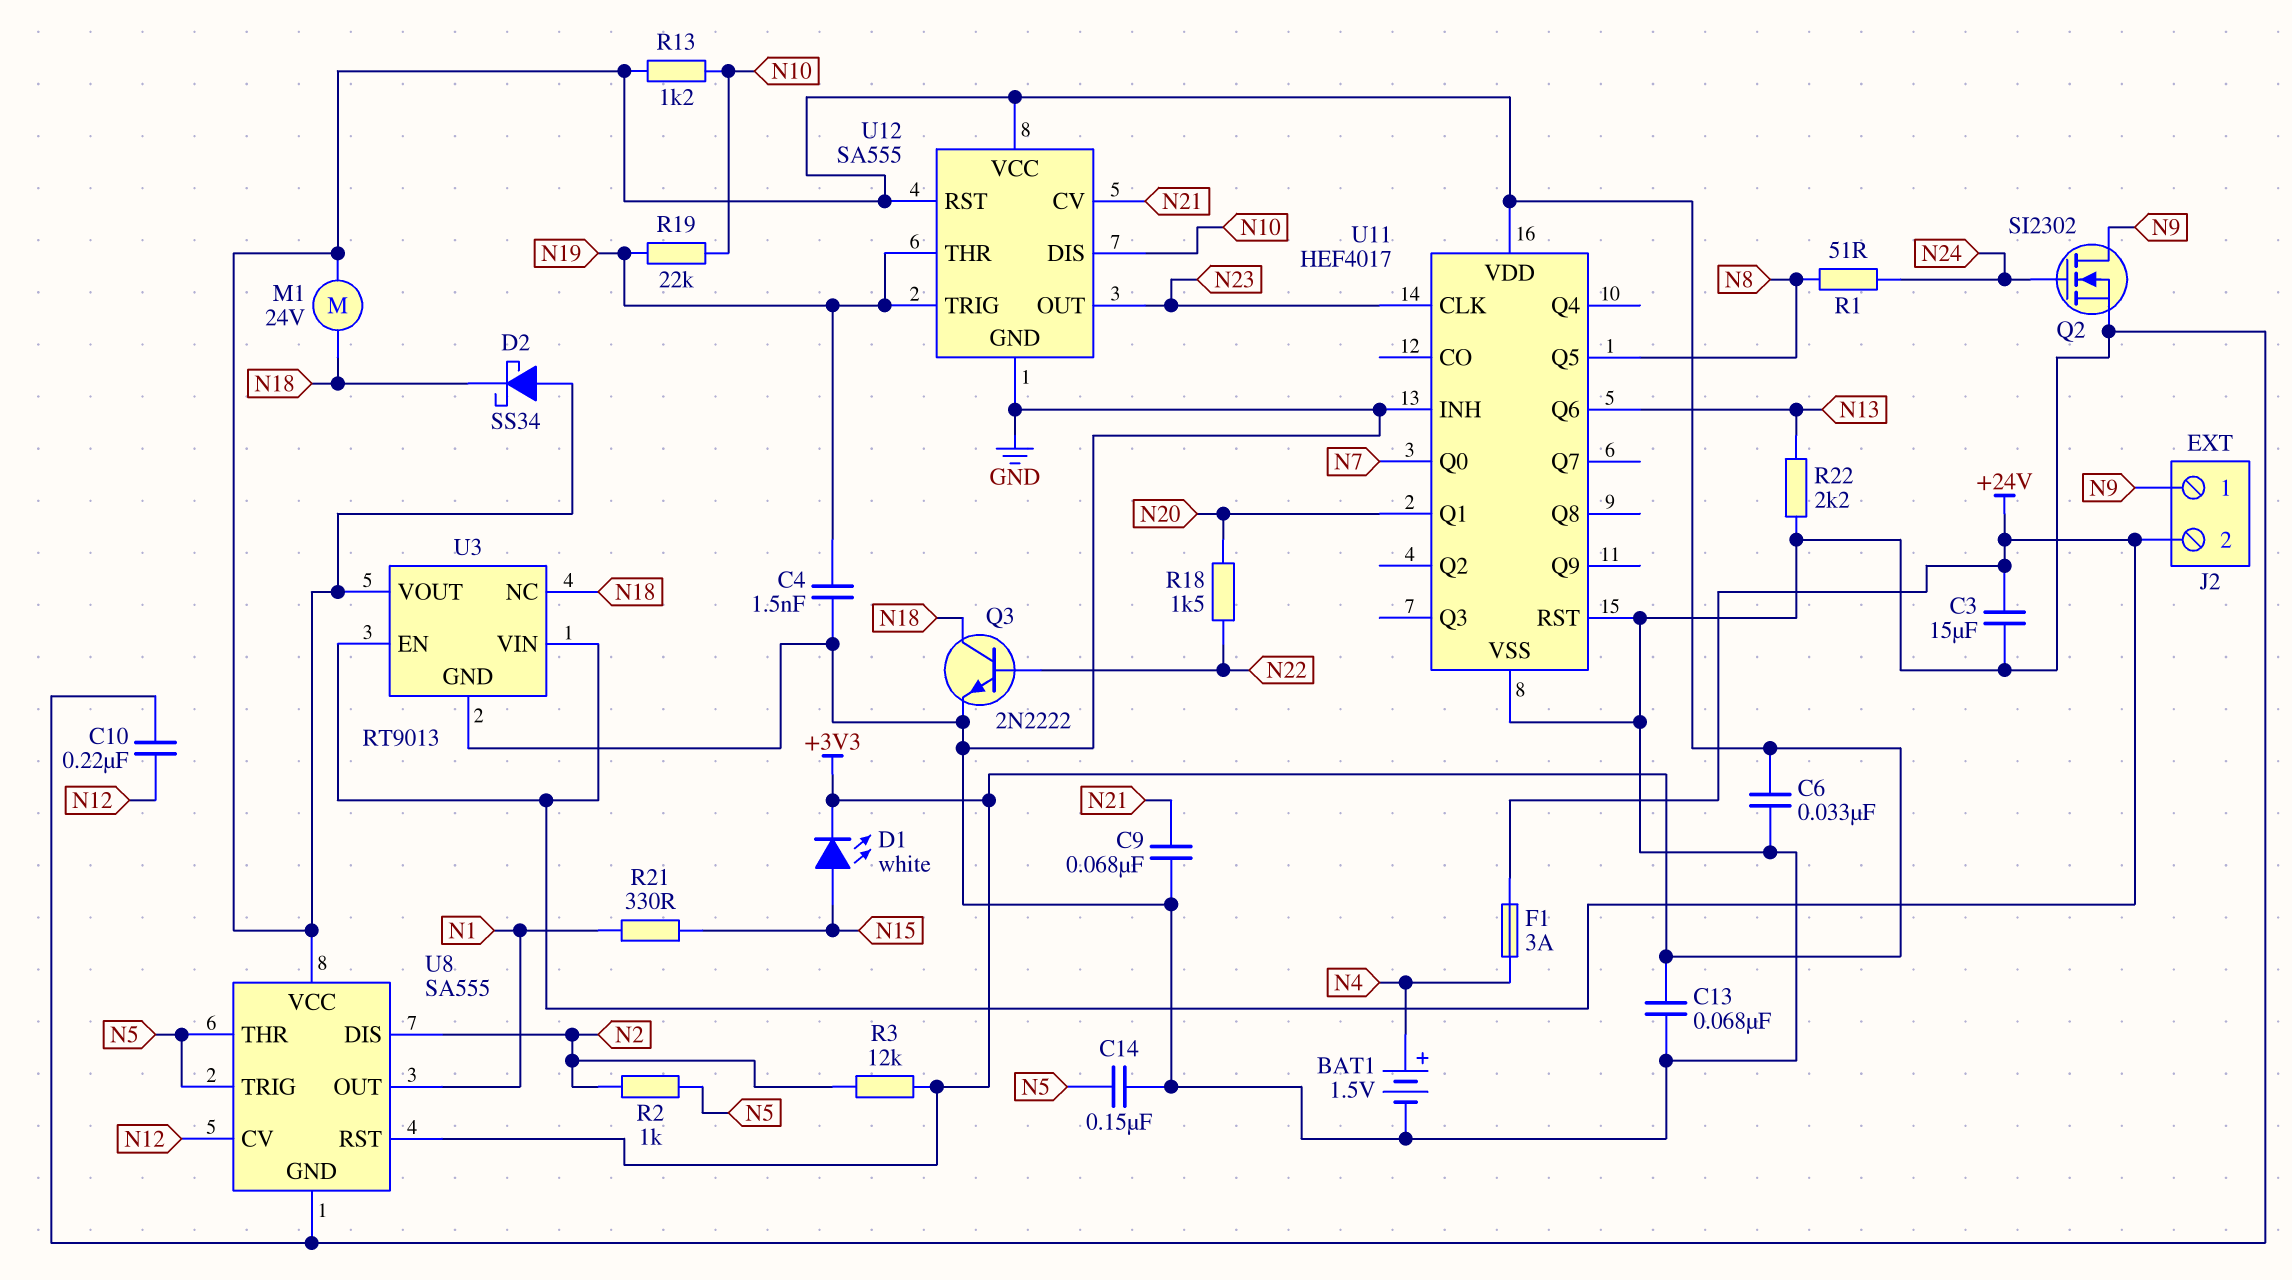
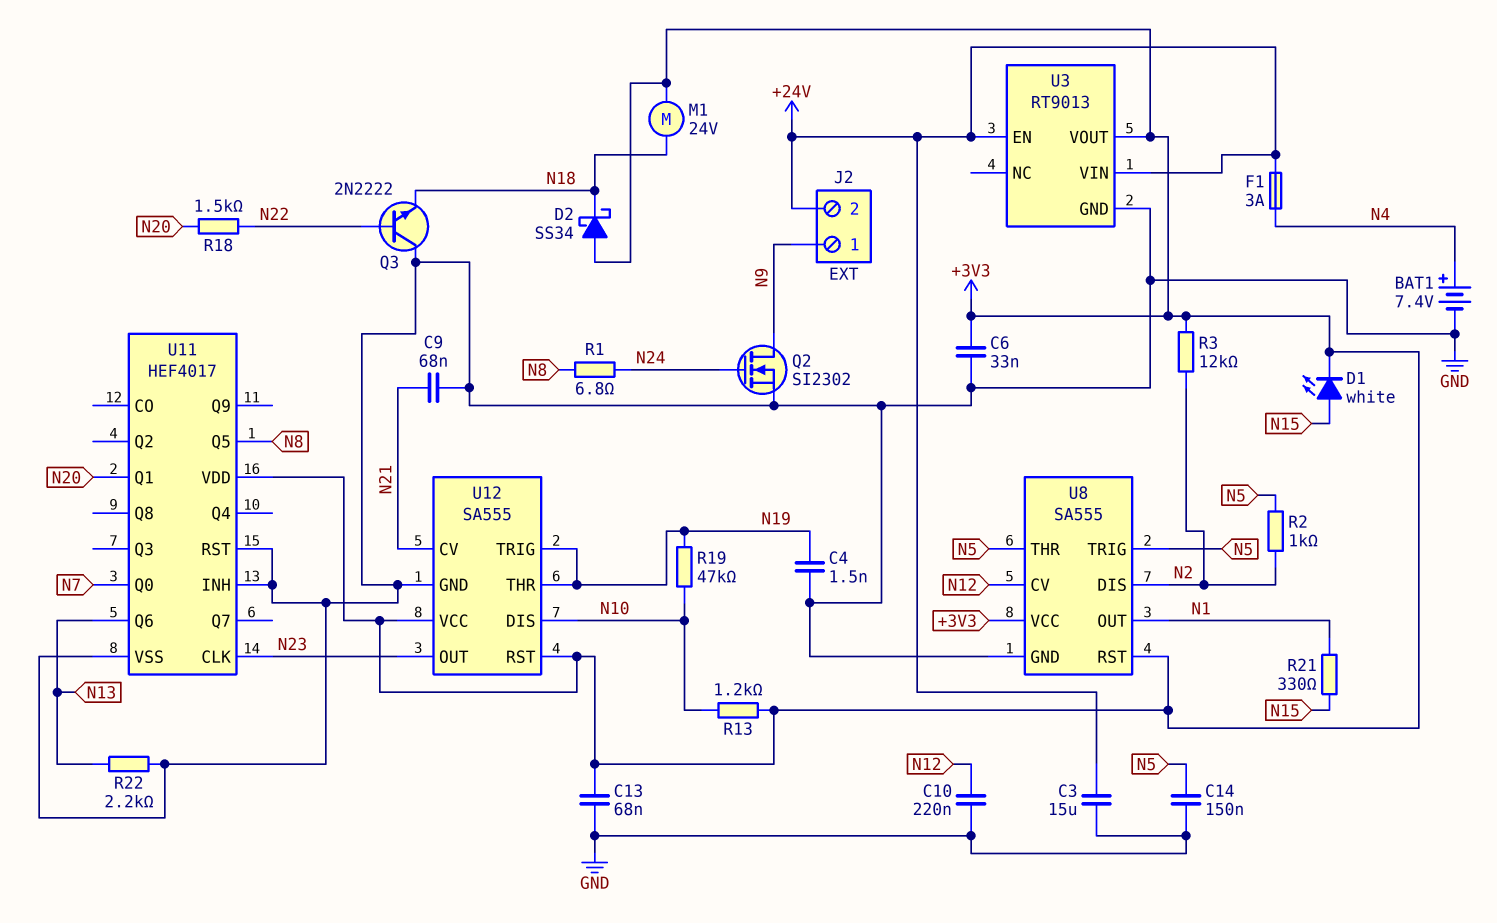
BAT1: 1.5V (plus N4, minus GND) -> 7.4V (plus N4, minus GND)
Q3: NPN 2N2222 (B N22, C N18, E GND) -> NPN 2N2222 (B N22, C GND, E N18)
R1: 51 (N8, N24) -> 6.8 (N8, N24)
R19: 22k (N10, N19) -> 47k (N10, N19)
U3 pin NC: N18 -> none

